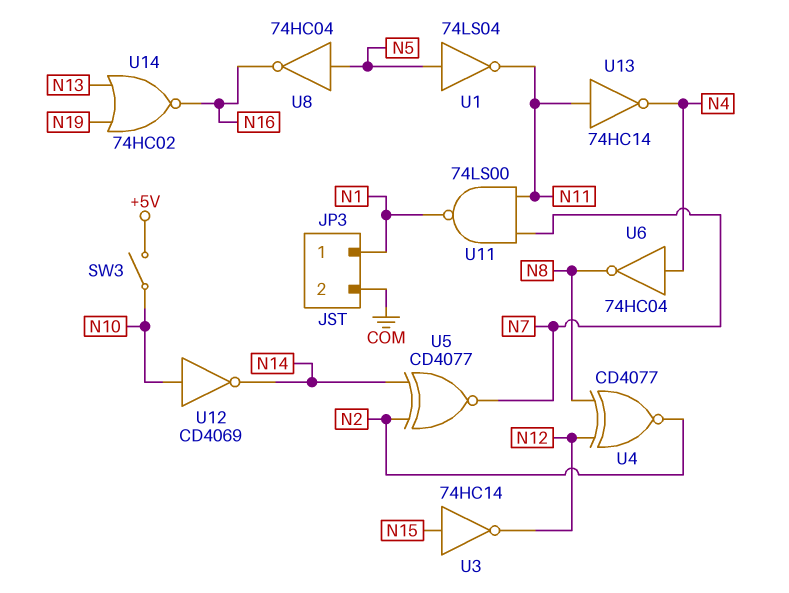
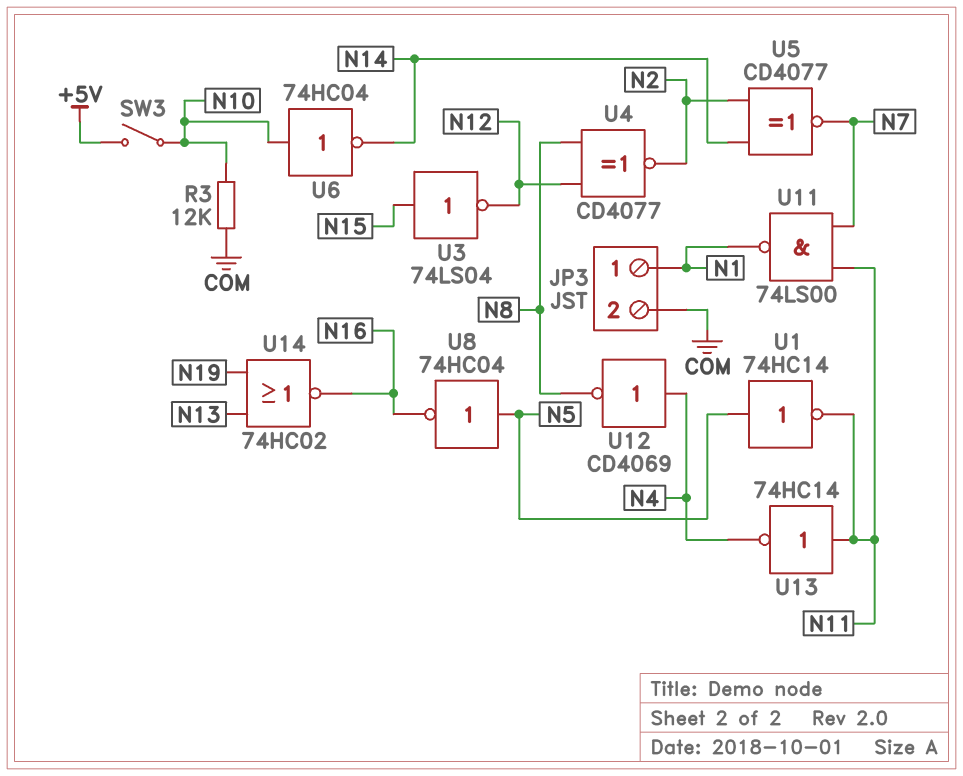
R3: none -> 12k (COM, N10)
U1: NOT 74LS04 (in N5, out N11) -> NOT 74HC14 (in N5, out N11)
U3: NOT 74HC14 (in N15, out N12) -> NOT 74LS04 (in N15, out N12)
U6: NOT 74HC04 (in N4, out N8) -> NOT 74HC04 (in N10, out N14)
U12: NOT CD4069 (in N10, out N14) -> NOT CD4069 (in N4, out N8)

